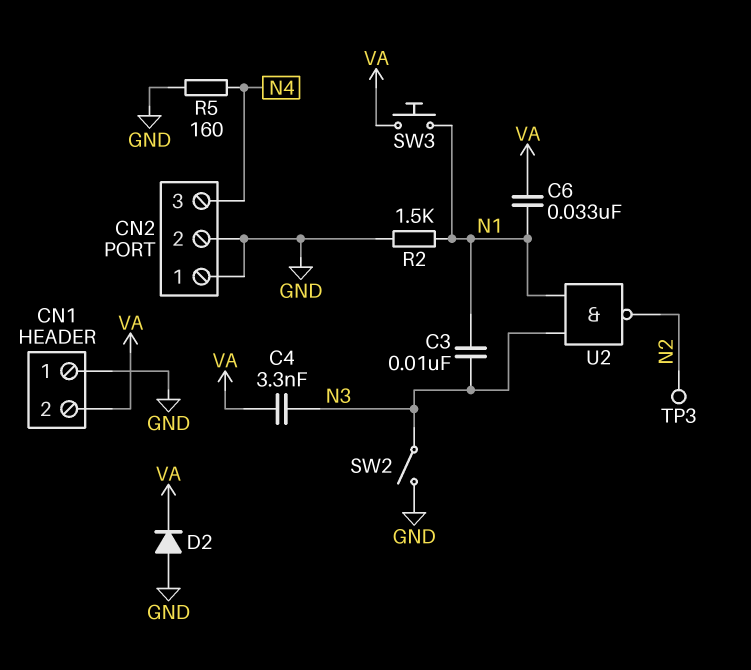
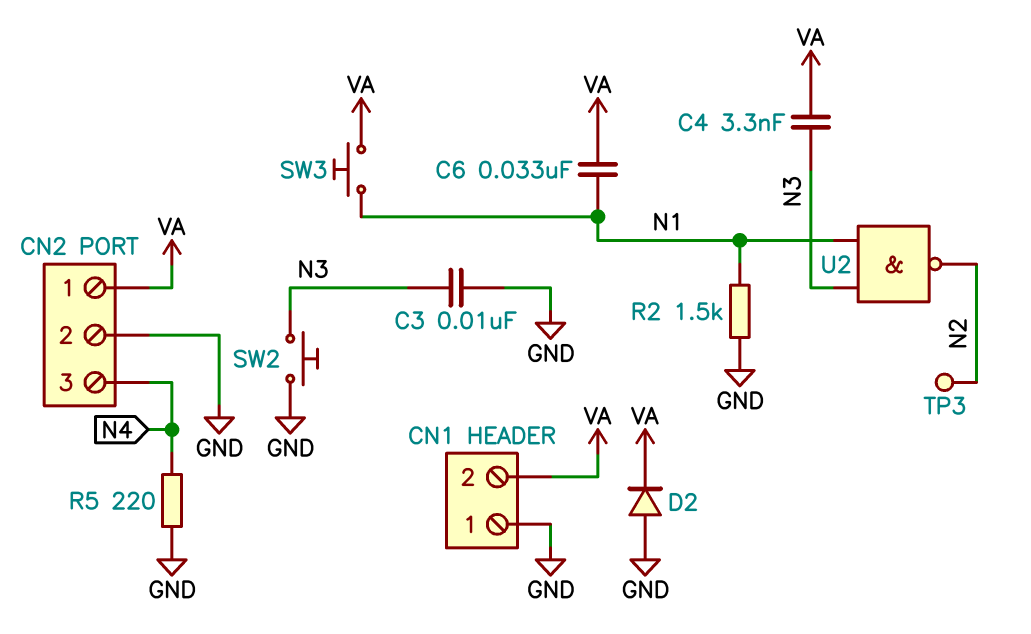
C3: 10nF (N1, N3) -> 10nF (GND, N3)
CN2 pin 1: GND -> VA
R5: 160 (GND, N4) -> 220 (GND, N4)
SW2: switch (GND, N3) -> button (GND, N3)

